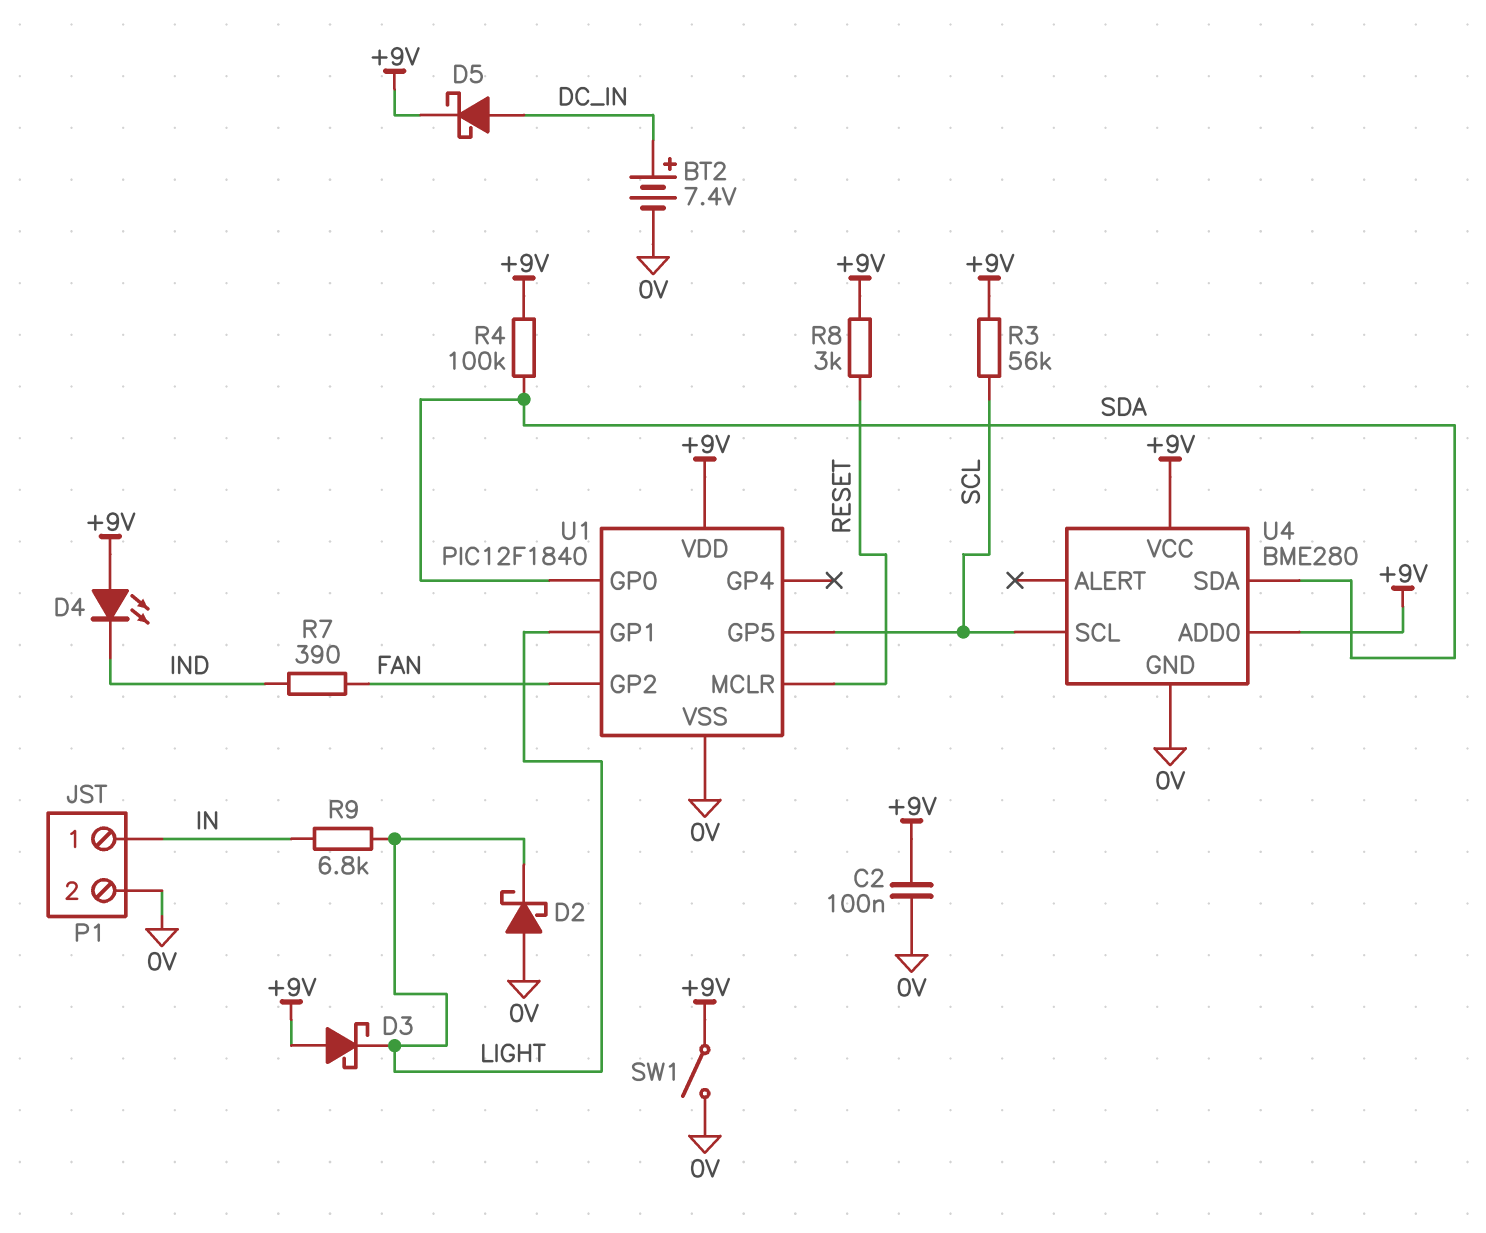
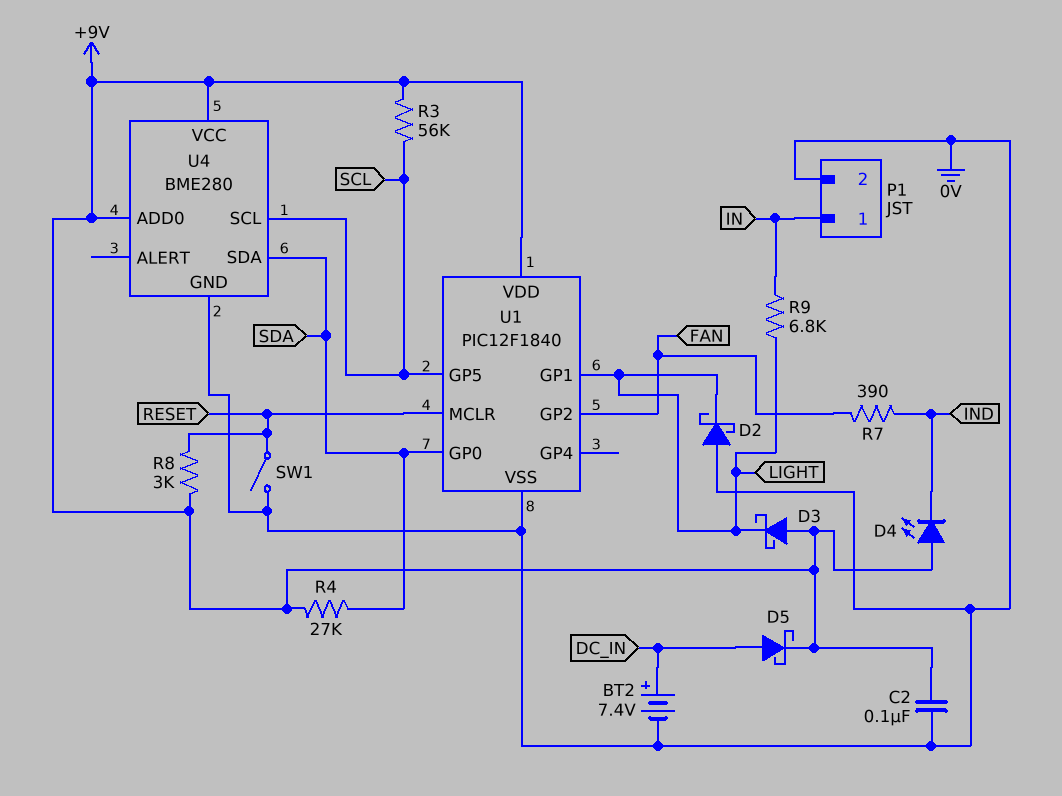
R4: 100k (+9V, SDA) -> 27k (+9V, SDA)
SW1: switch (+9V, 0V) -> switch (0V, RESET)

